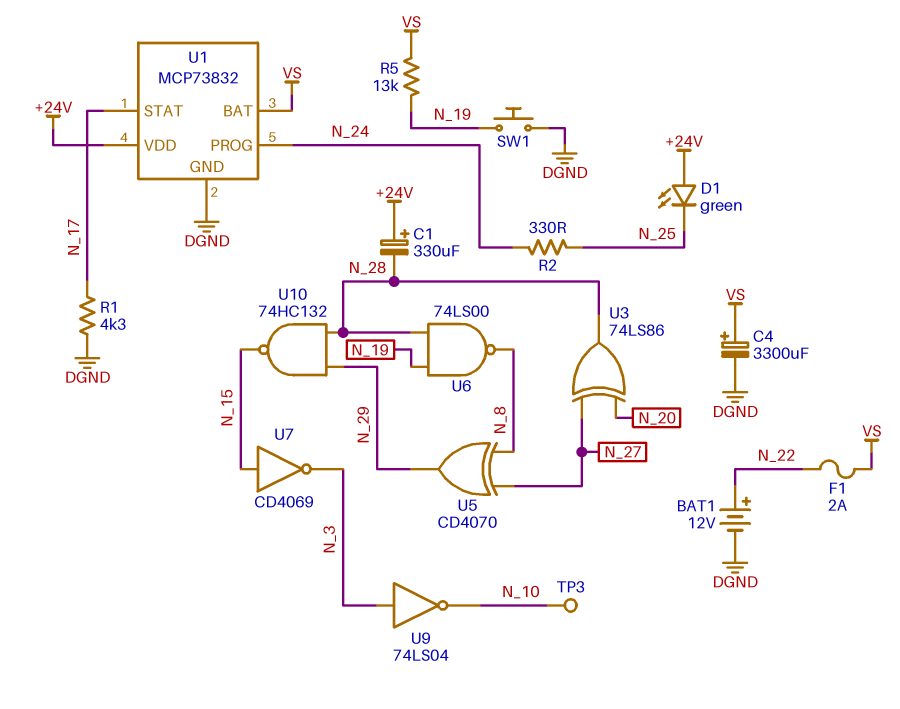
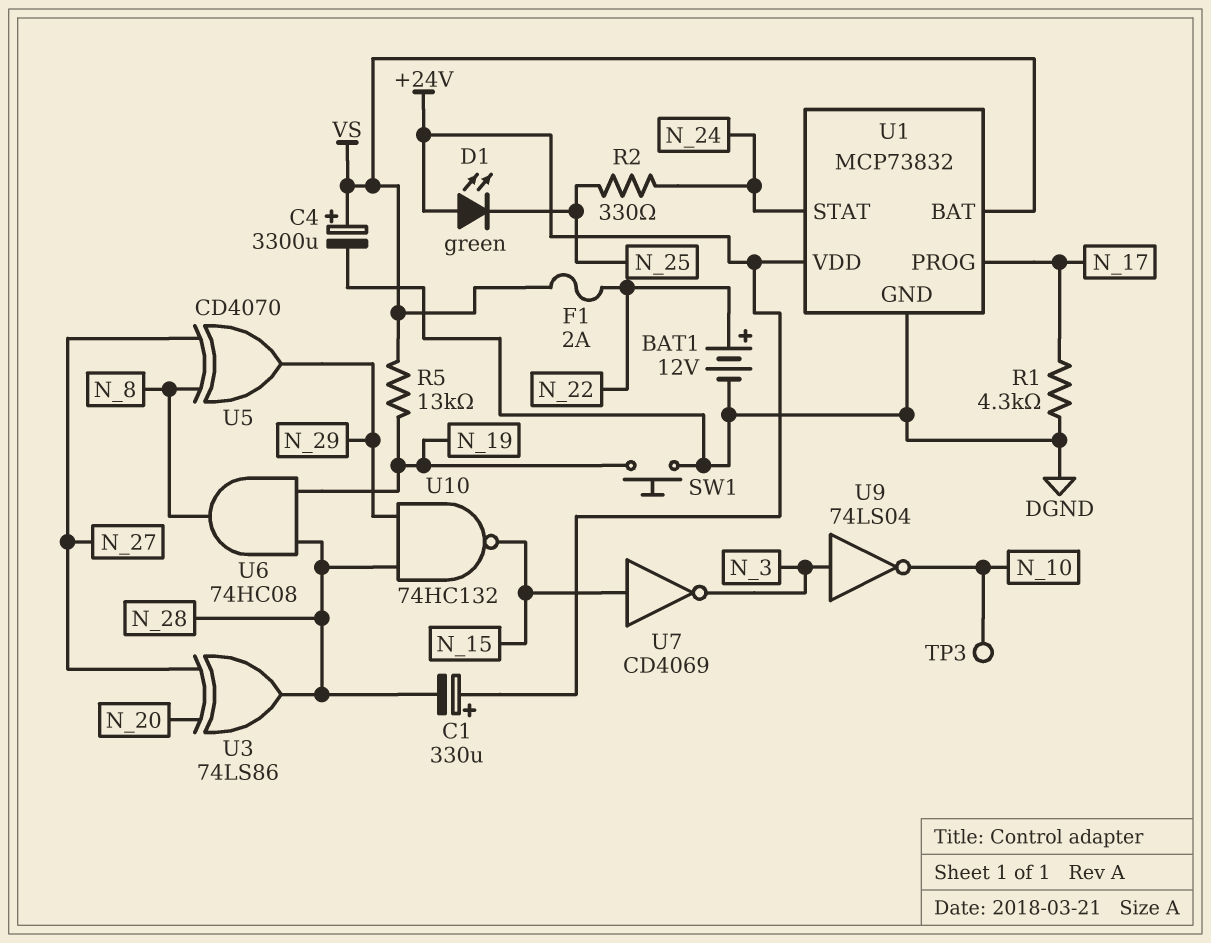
U1 pin PROG: N_24 -> N_17
U1 pin STAT: N_17 -> N_24
U6: NAND 74LS00 (in N_19, in N_28, out N_8) -> AND 74HC08 (in N_19, in N_28, out N_8)

